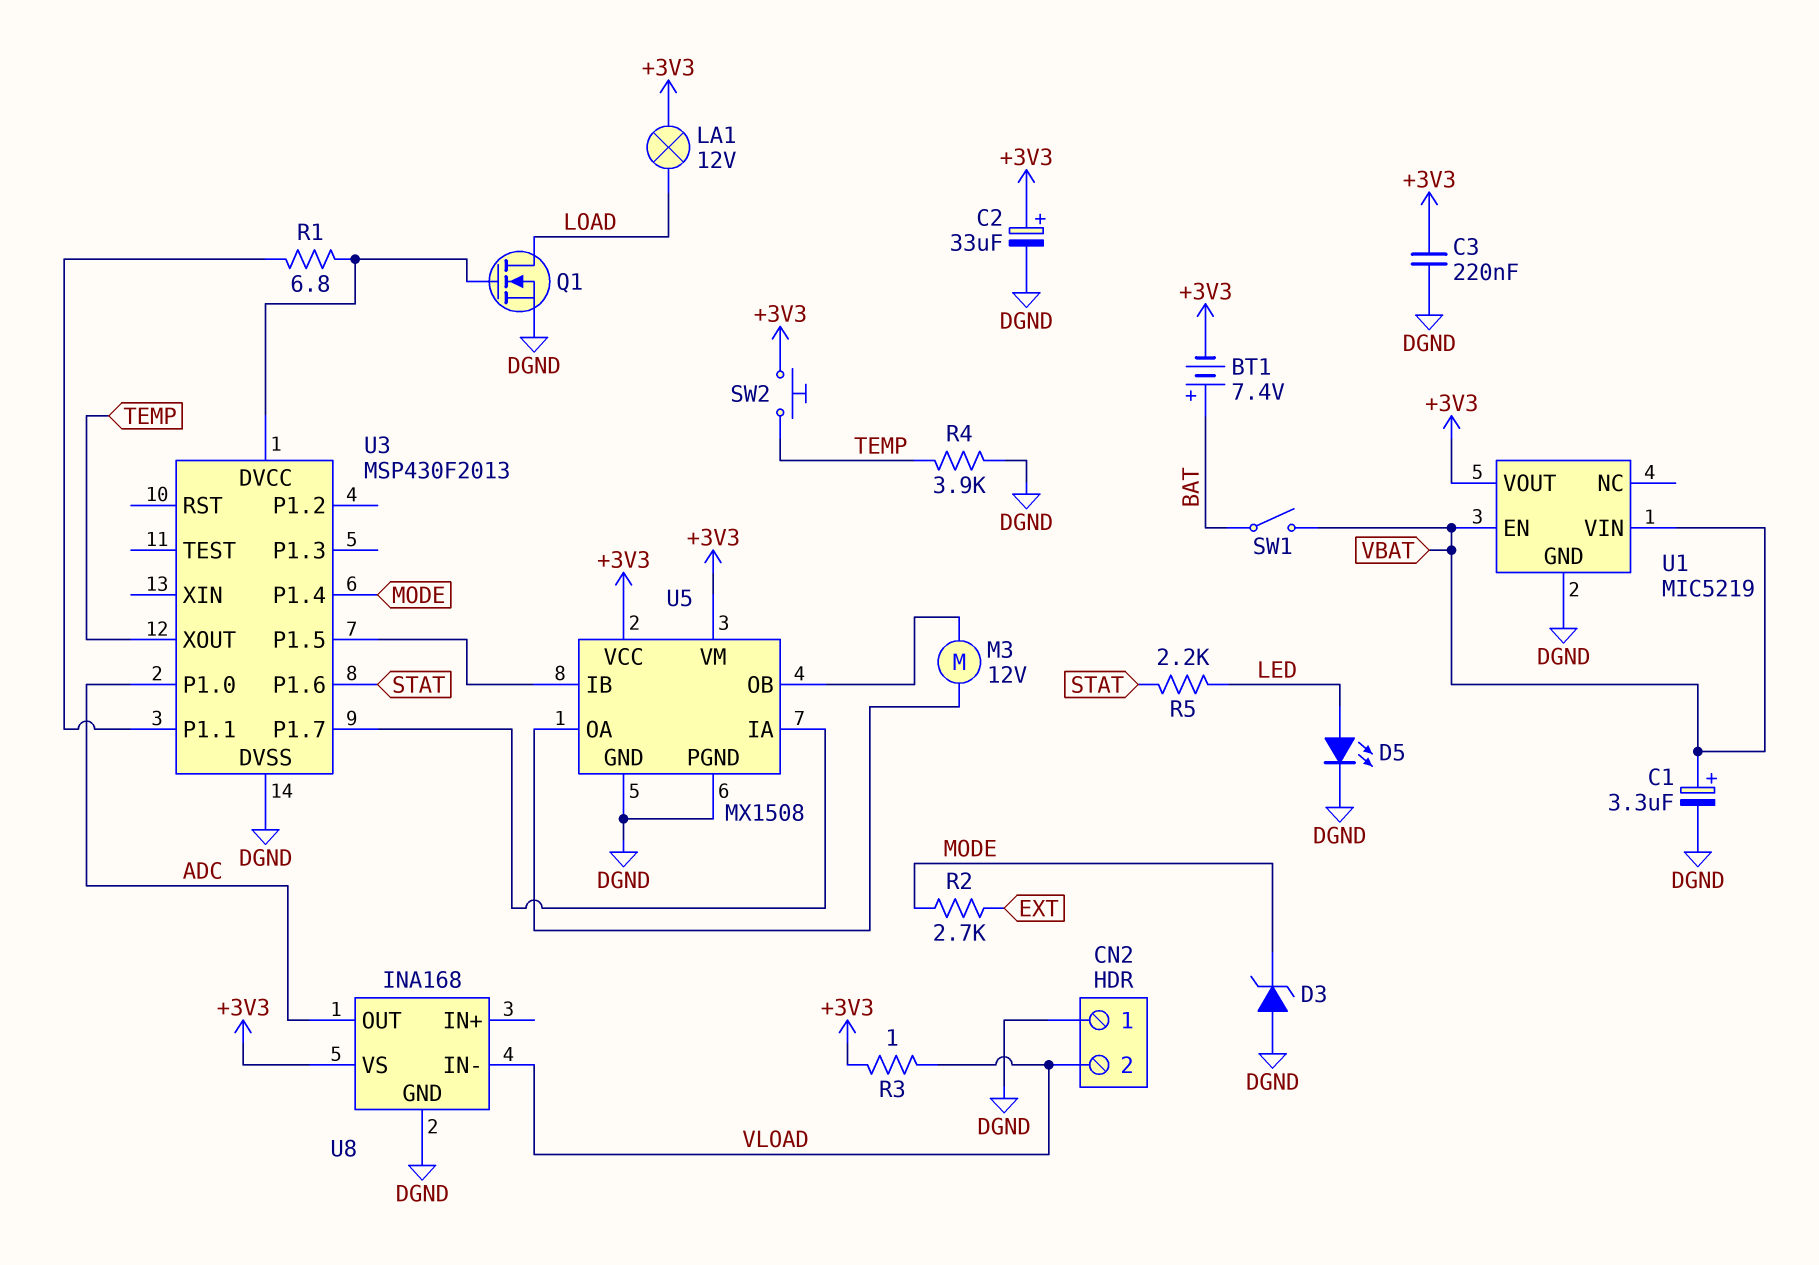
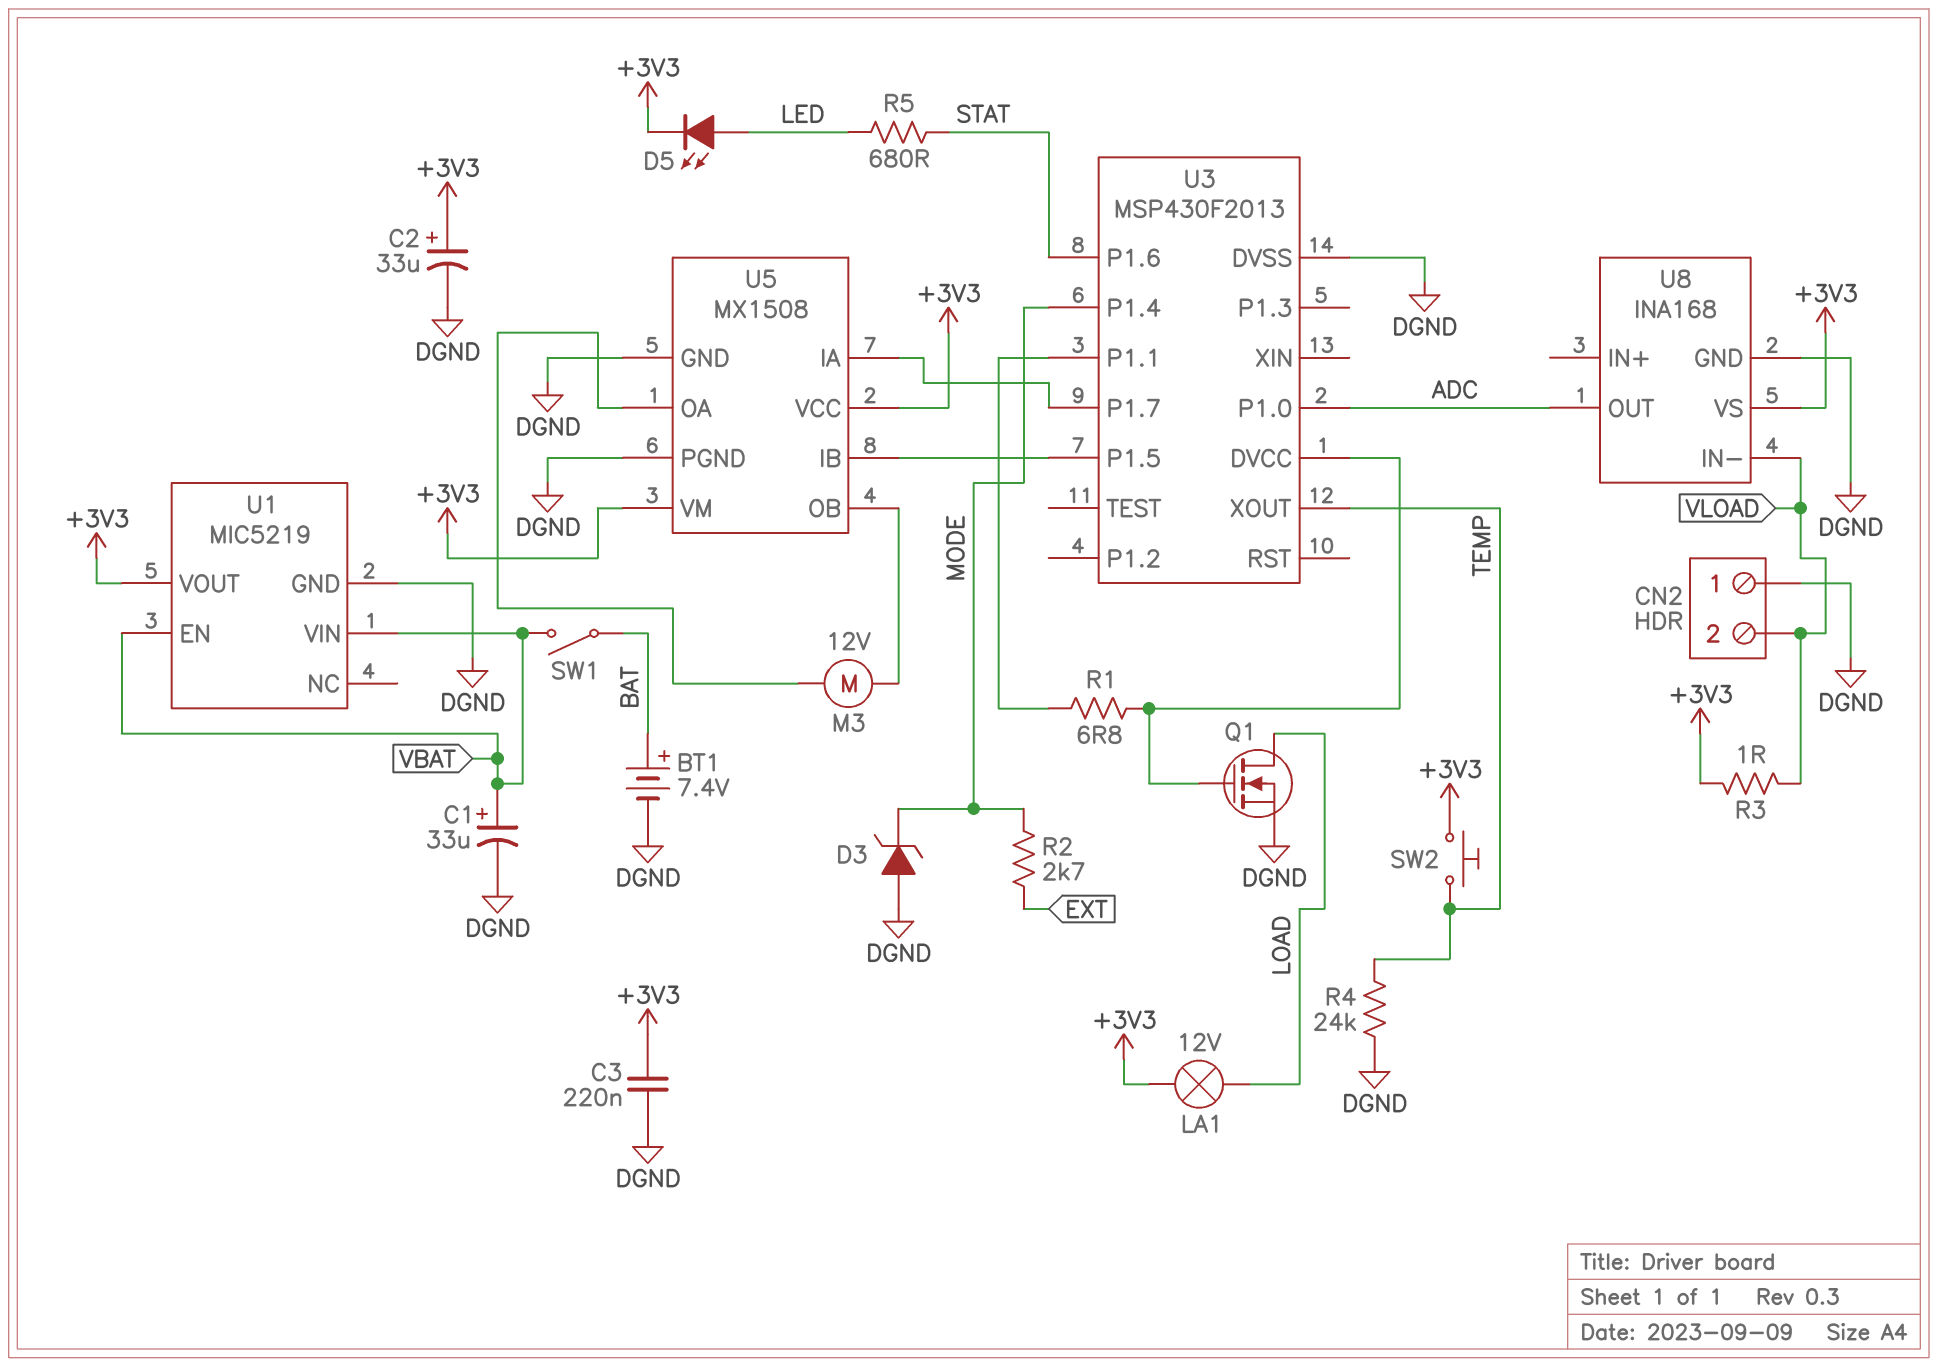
BT1: 7.4V (plus BAT, minus +3V3) -> 7.4V (plus BAT, minus DGND)
C1: 3.3uF (plus VBAT, minus DGND) -> 33uF (plus VBAT, minus DGND)
D5: LED (A LED, K DGND) -> LED (A LED, K +3V3)
R4: 3.9k (DGND, TEMP) -> 24k (DGND, TEMP)
R5: 2.2k (LED, STAT) -> 680 (LED, STAT)

